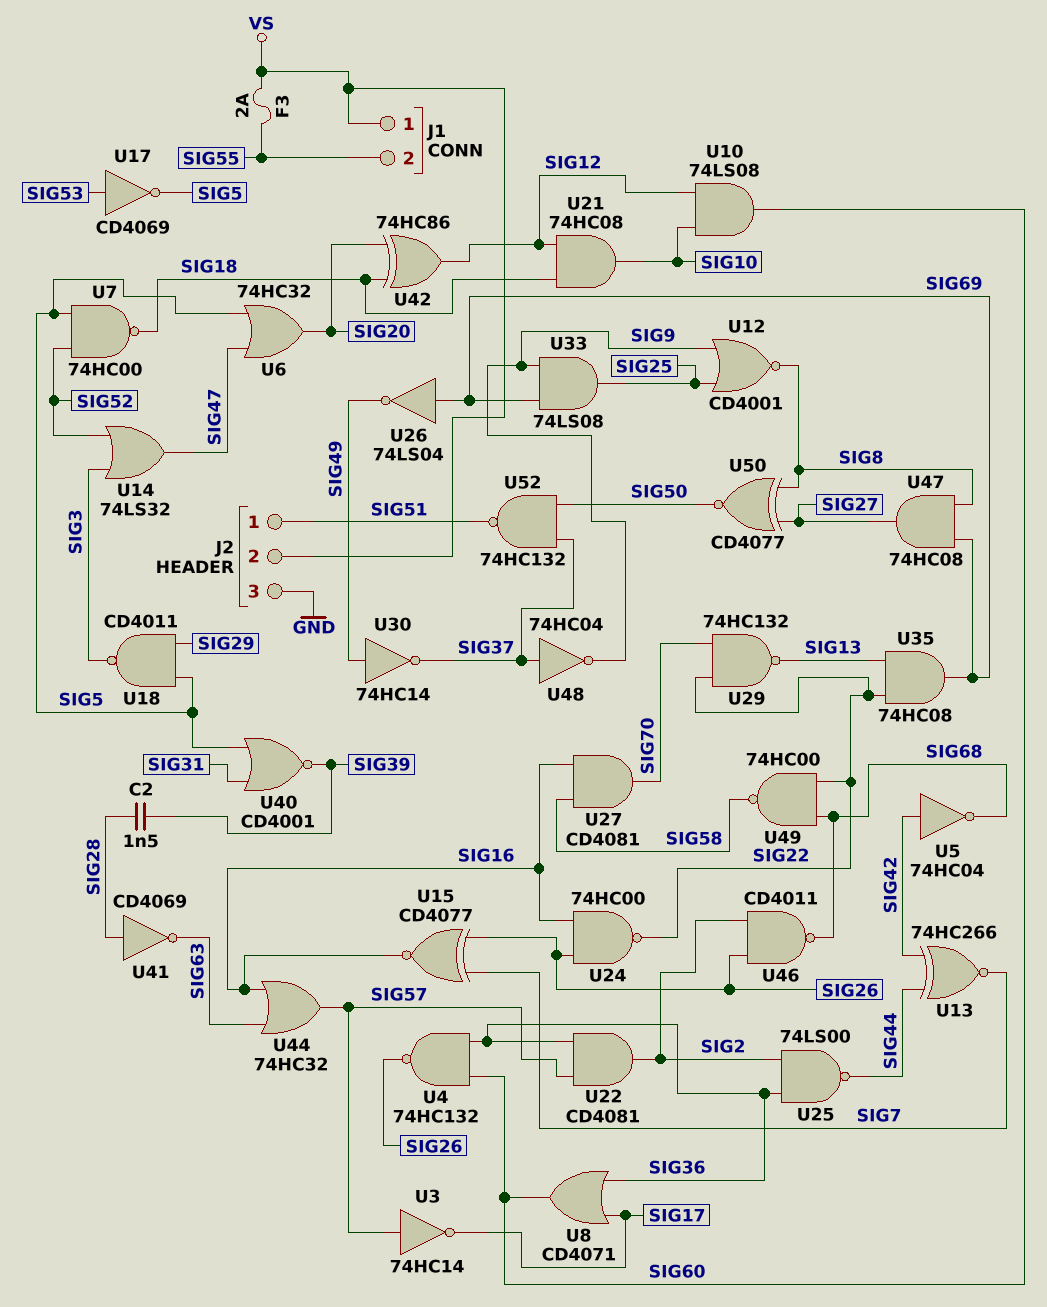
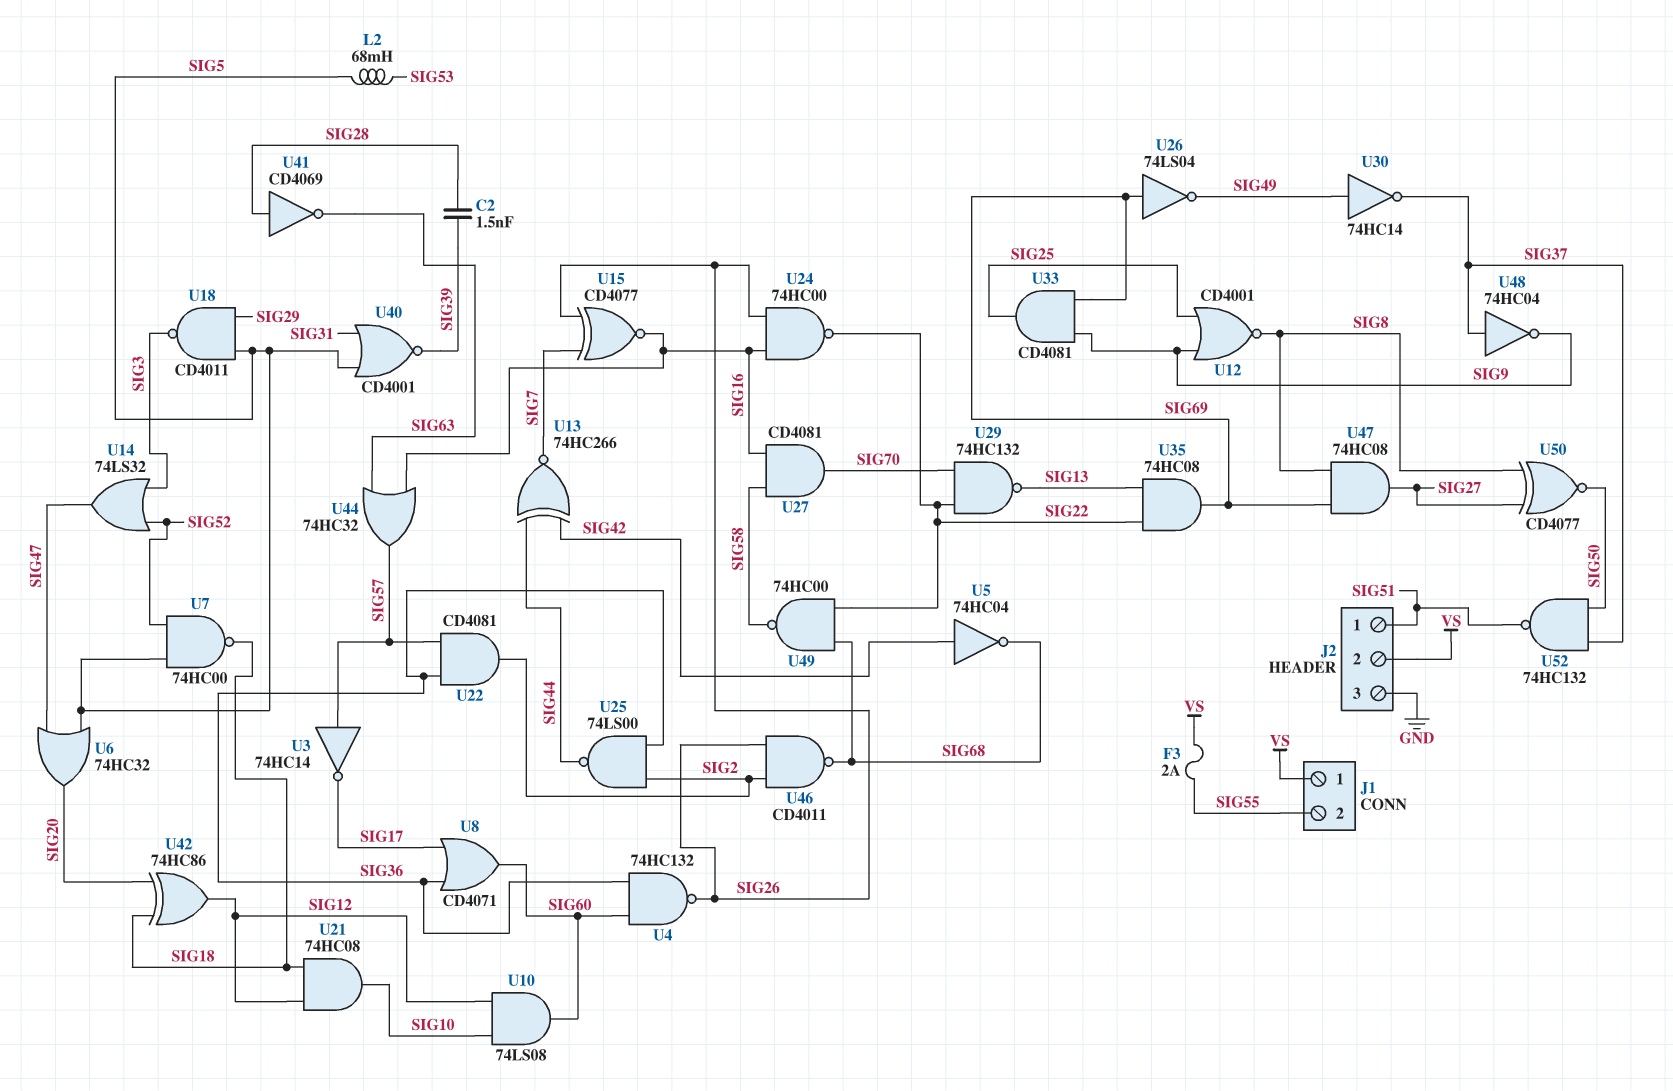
L2: none -> 68mH (SIG5, SIG53)
U17: NOT CD4069 (in SIG53, out SIG5) -> none
U33: AND 74LS08 (in SIG9, in SIG69, out SIG25) -> AND CD4081 (in SIG9, in SIG69, out SIG25)

